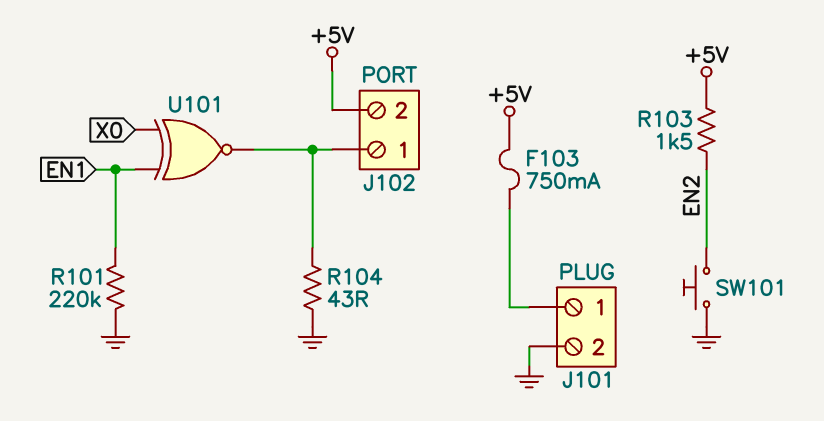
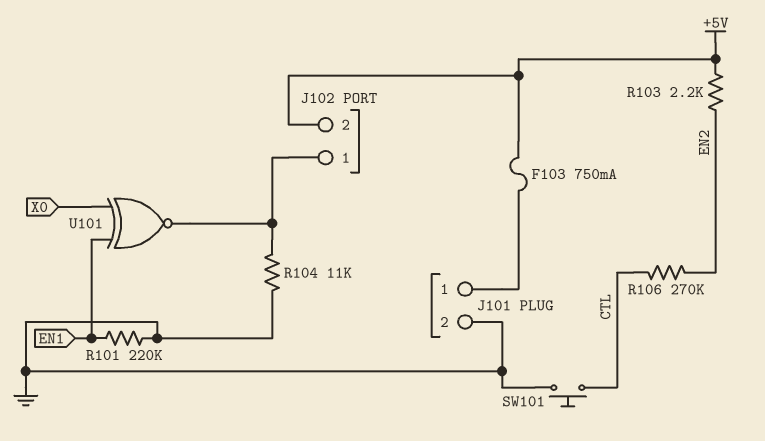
R103: 1.5k (+5V, EN2) -> 2.2k (+5V, EN2)
R104: 43 (GND, J102/1) -> 11k (GND, J102/1)
R106: none -> 270k (CTL, EN2)
SW101: button (EN2, GND) -> button (CTL, GND)

